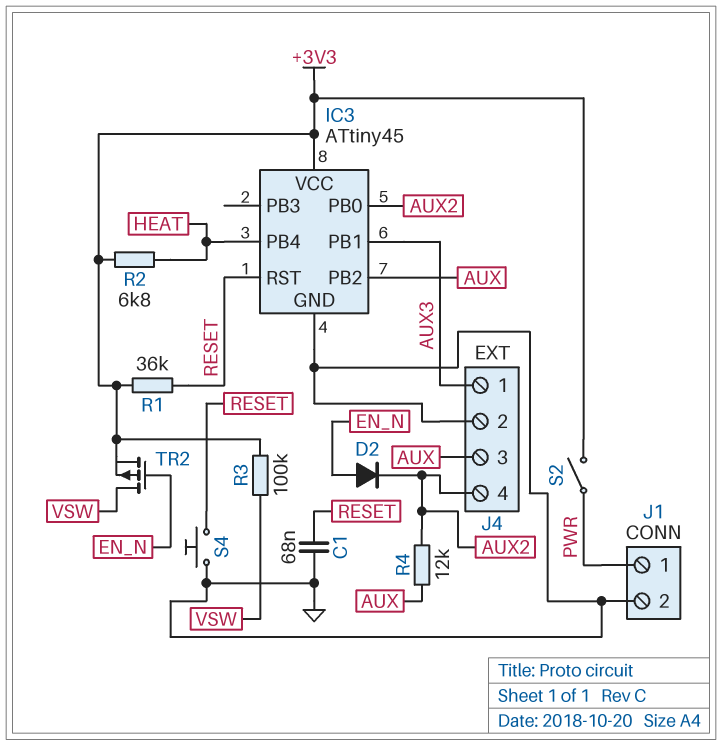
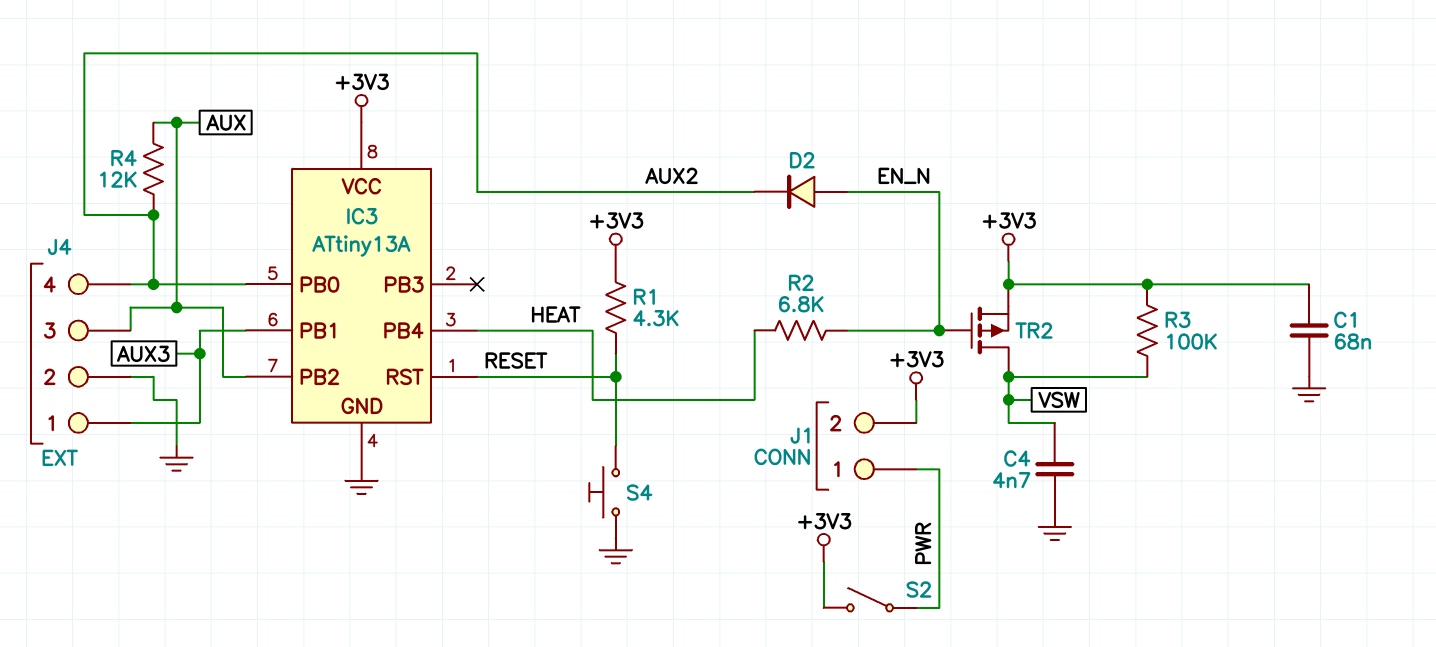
C1: 68nF (GND, RESET) -> 68nF (+3V3, GND)
C4: none -> 4.7nF (GND, VSW)
IC3: ATtiny45 -> ATtiny13A
J1 pin 2: GND -> +3V3
R1: 36k (+3V3, RESET) -> 4.3k (+3V3, RESET)
R2: 6.8k (+3V3, HEAT) -> 6.8k (EN_N, HEAT)

